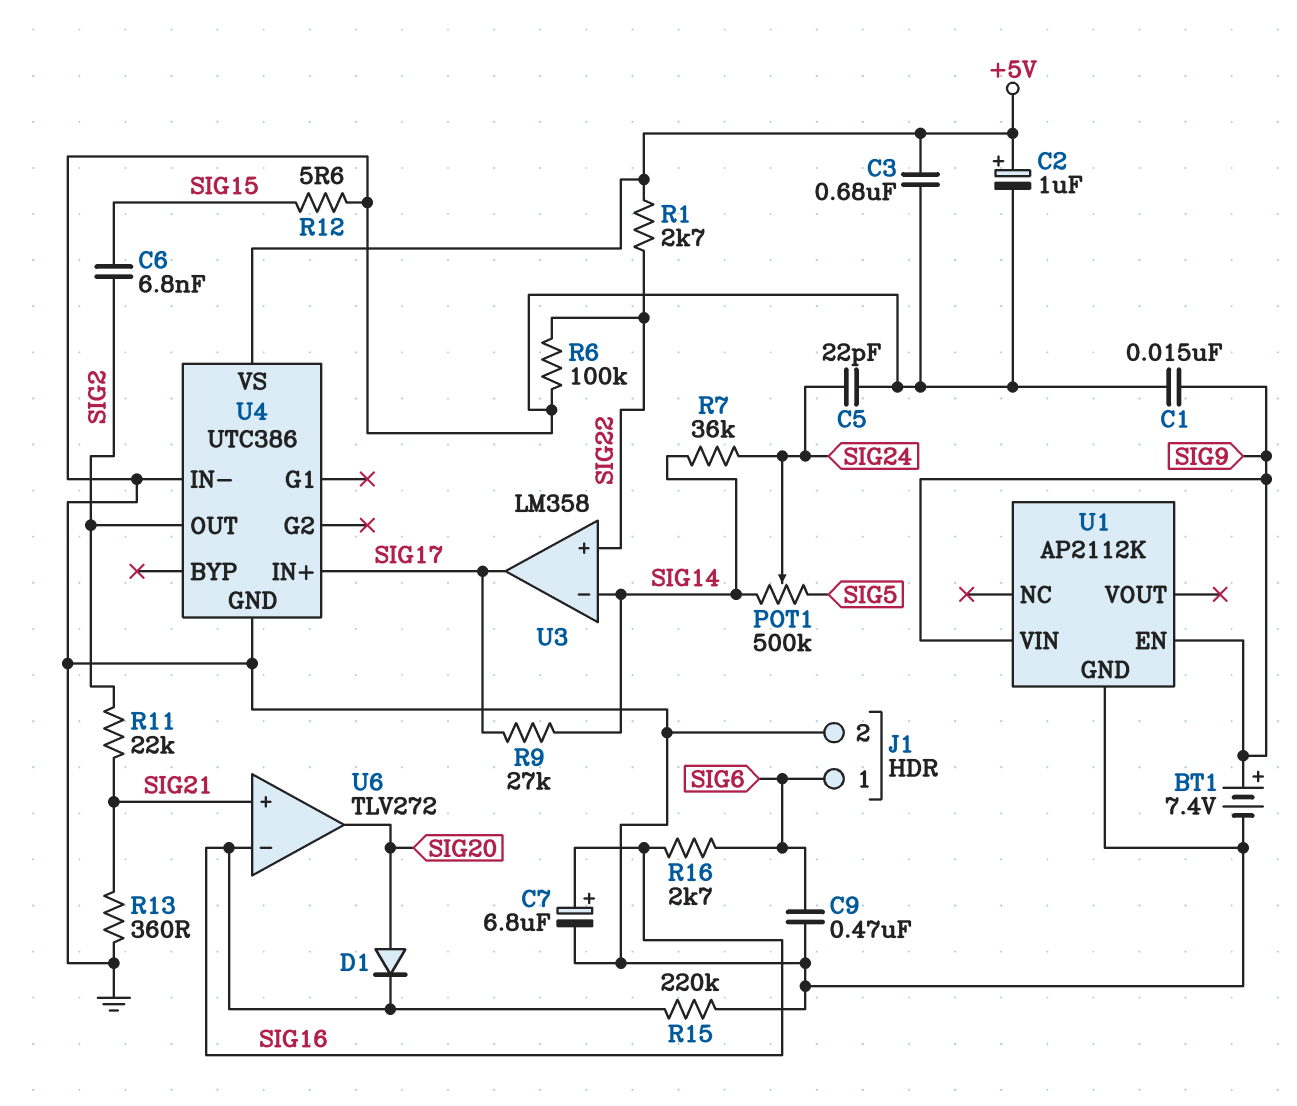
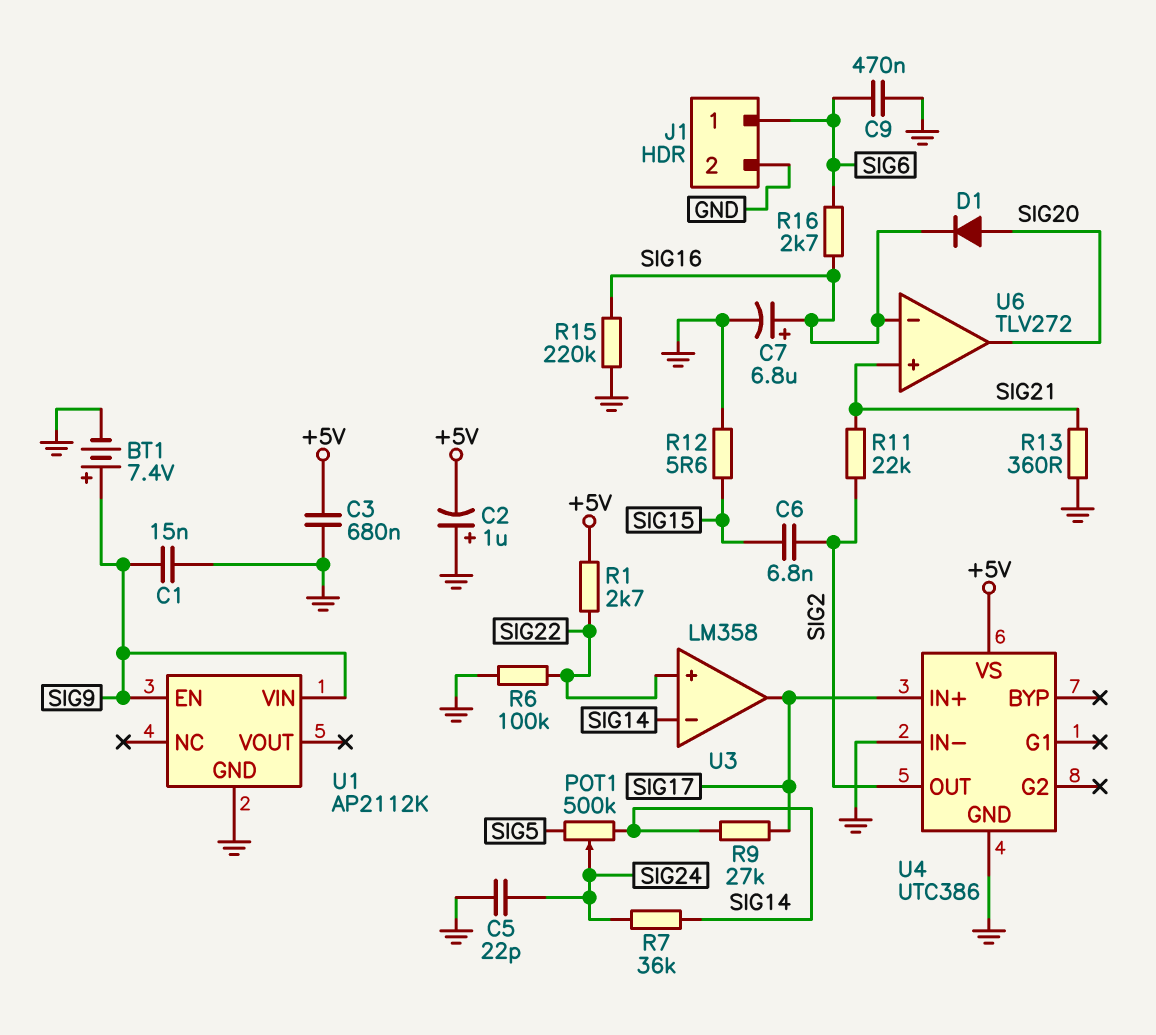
C2: 1uF (plus +5V, minus GND) -> 1uF (plus GND, minus +5V)

